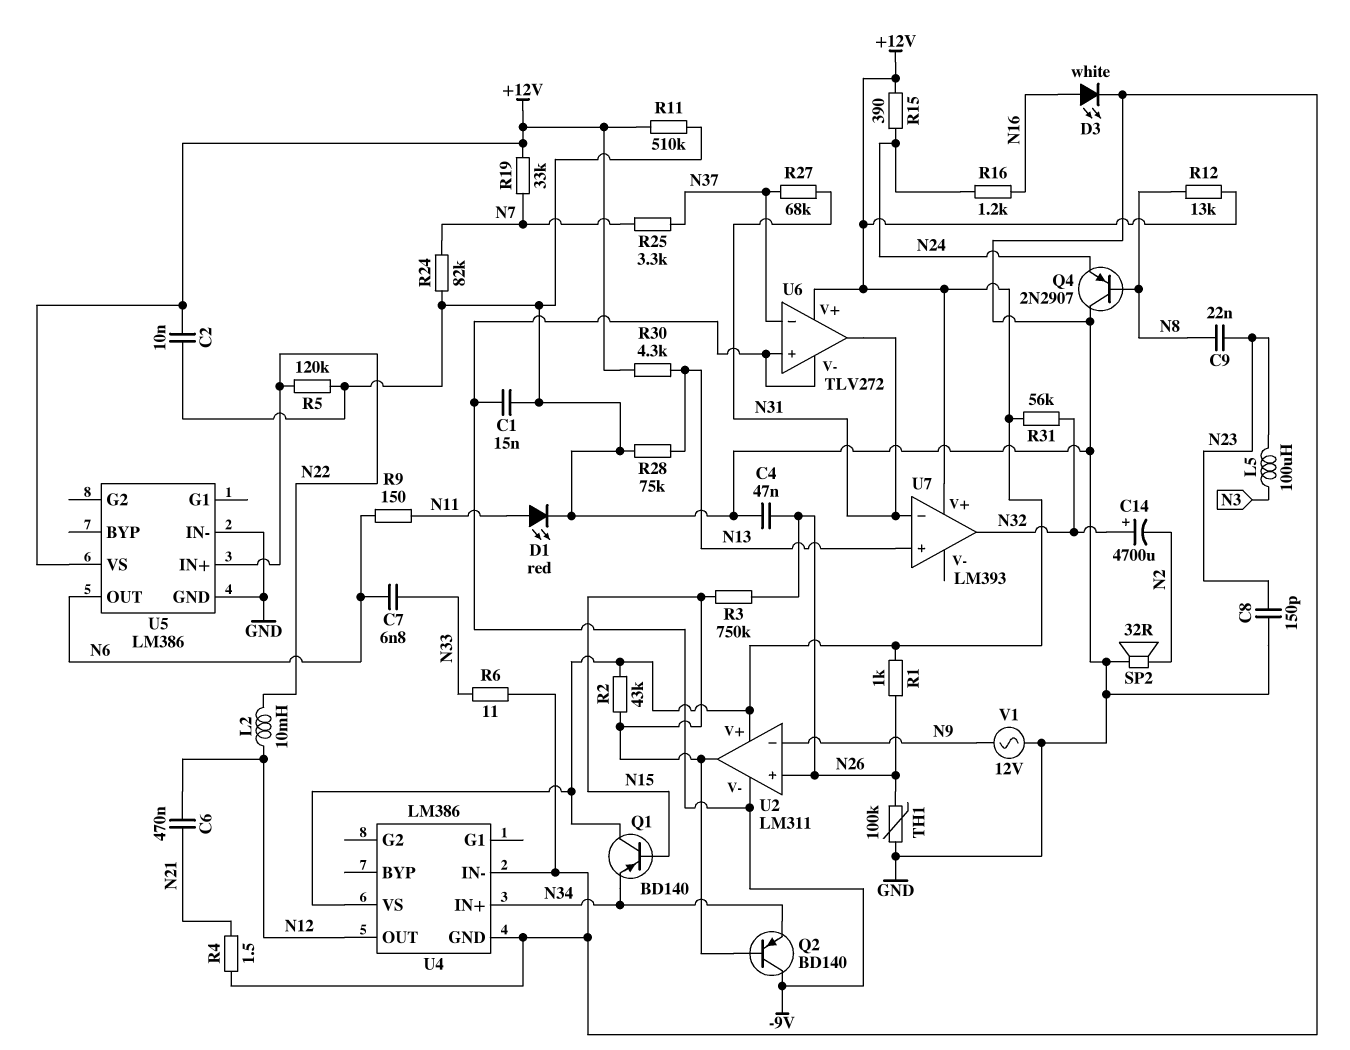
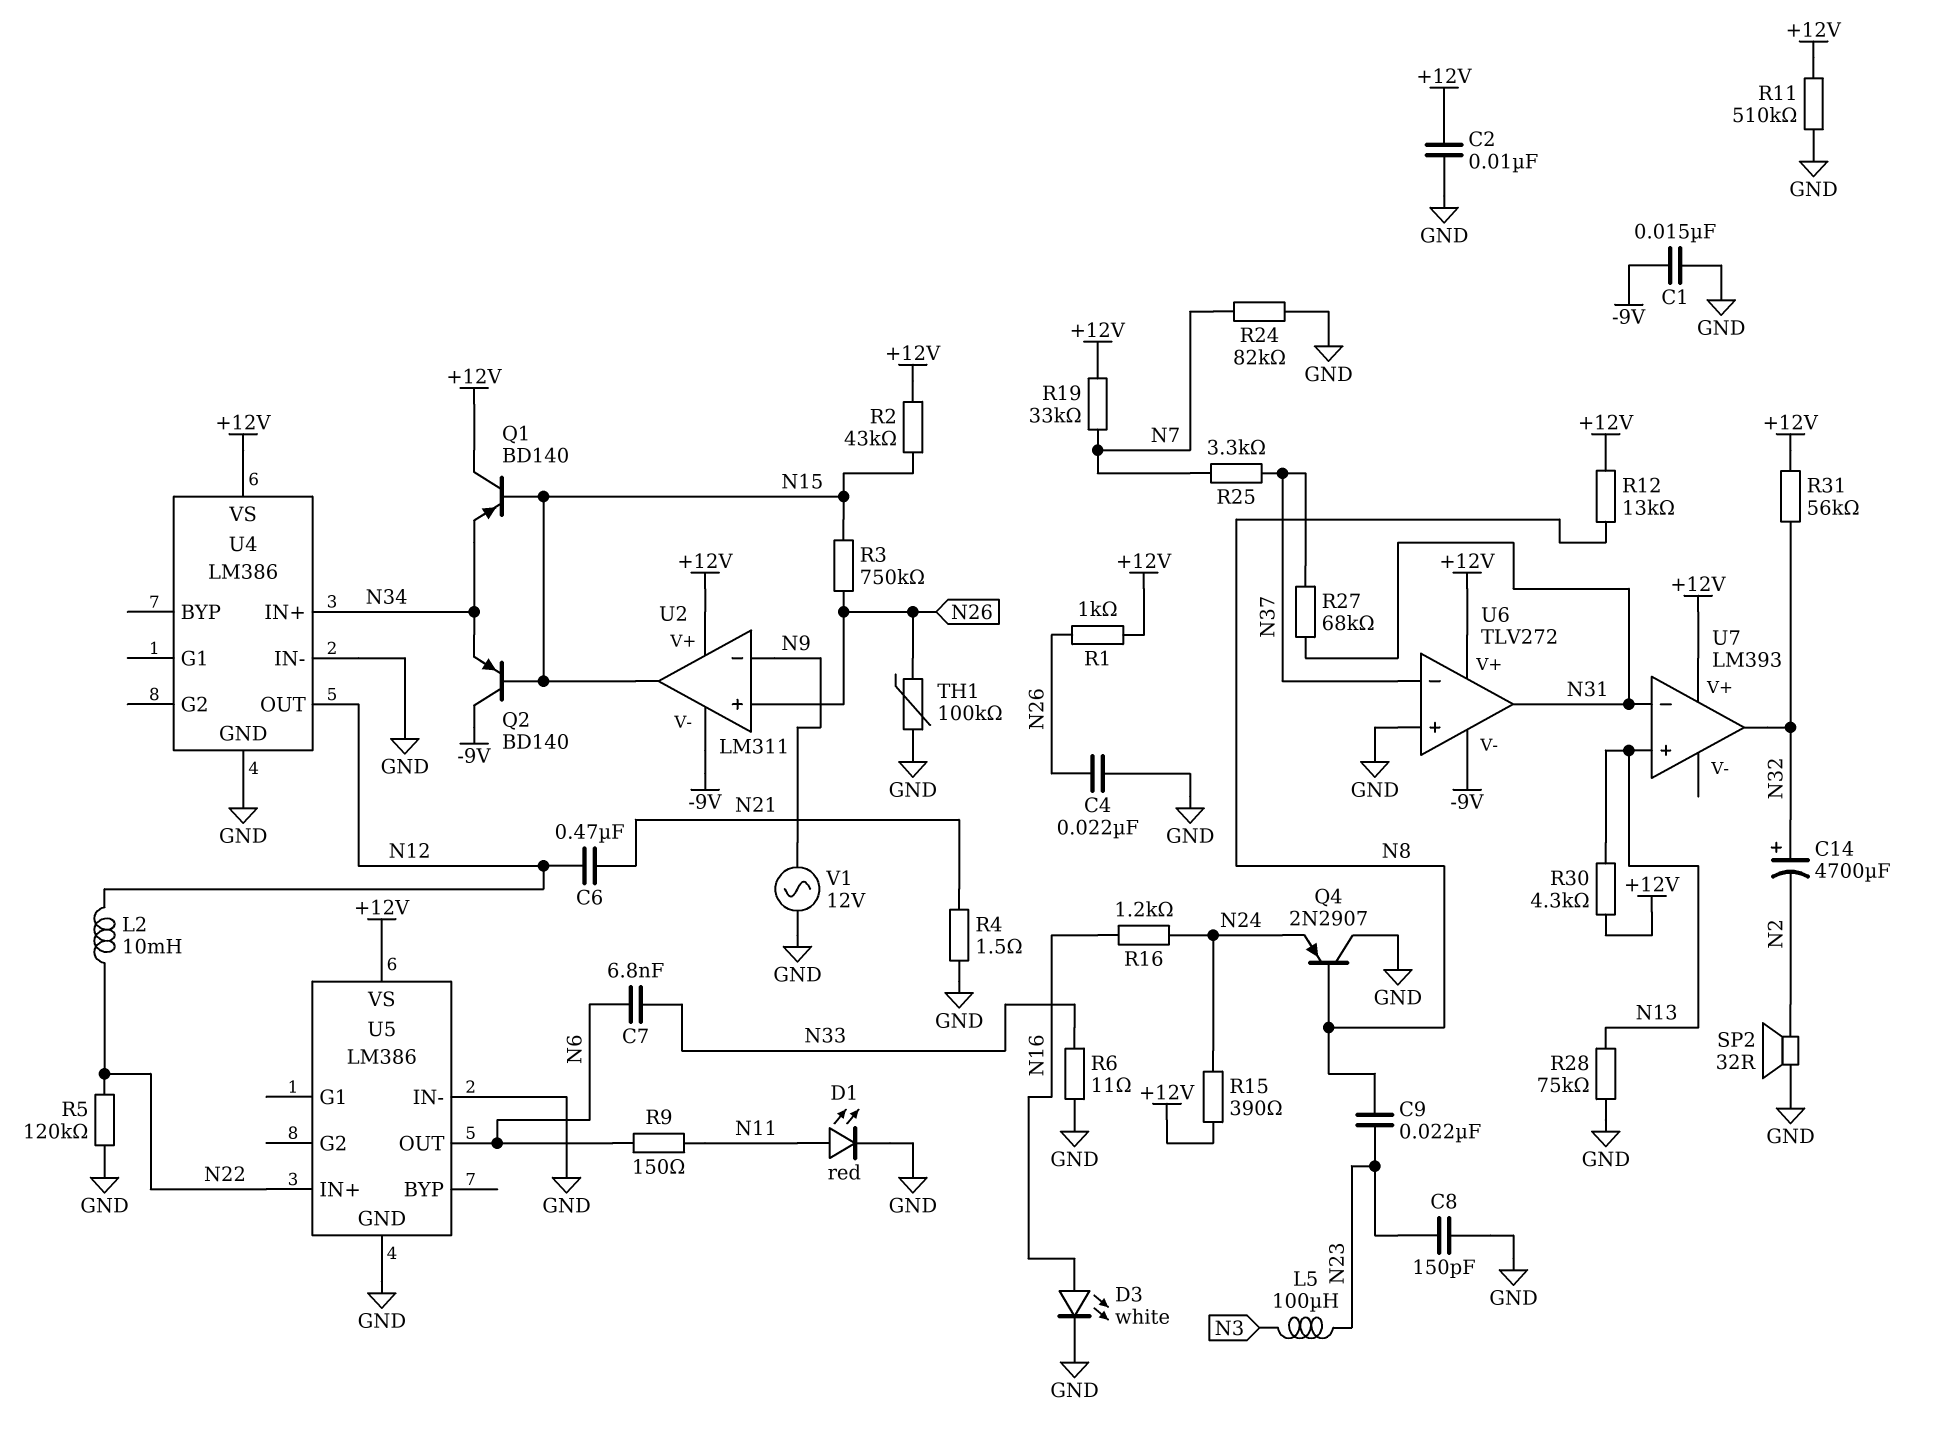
C4: 47nF (GND, N26) -> 22nF (GND, N26)
U6 pin in+: -9V -> GND

